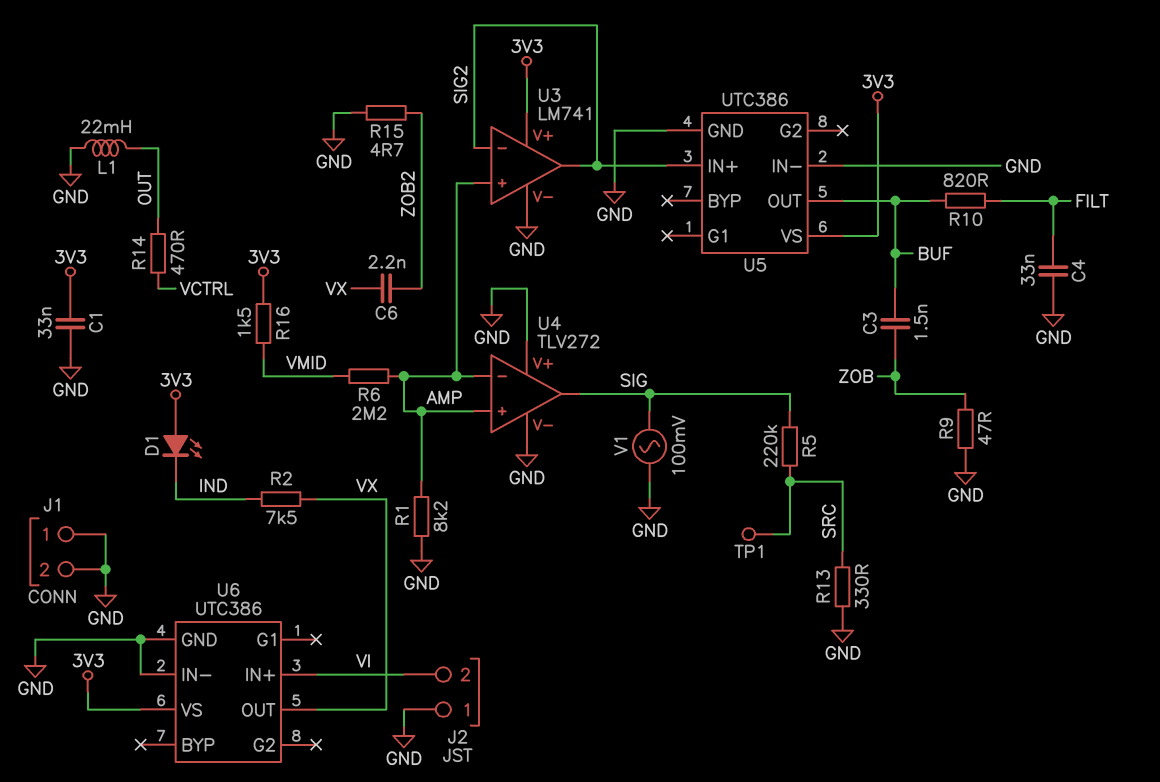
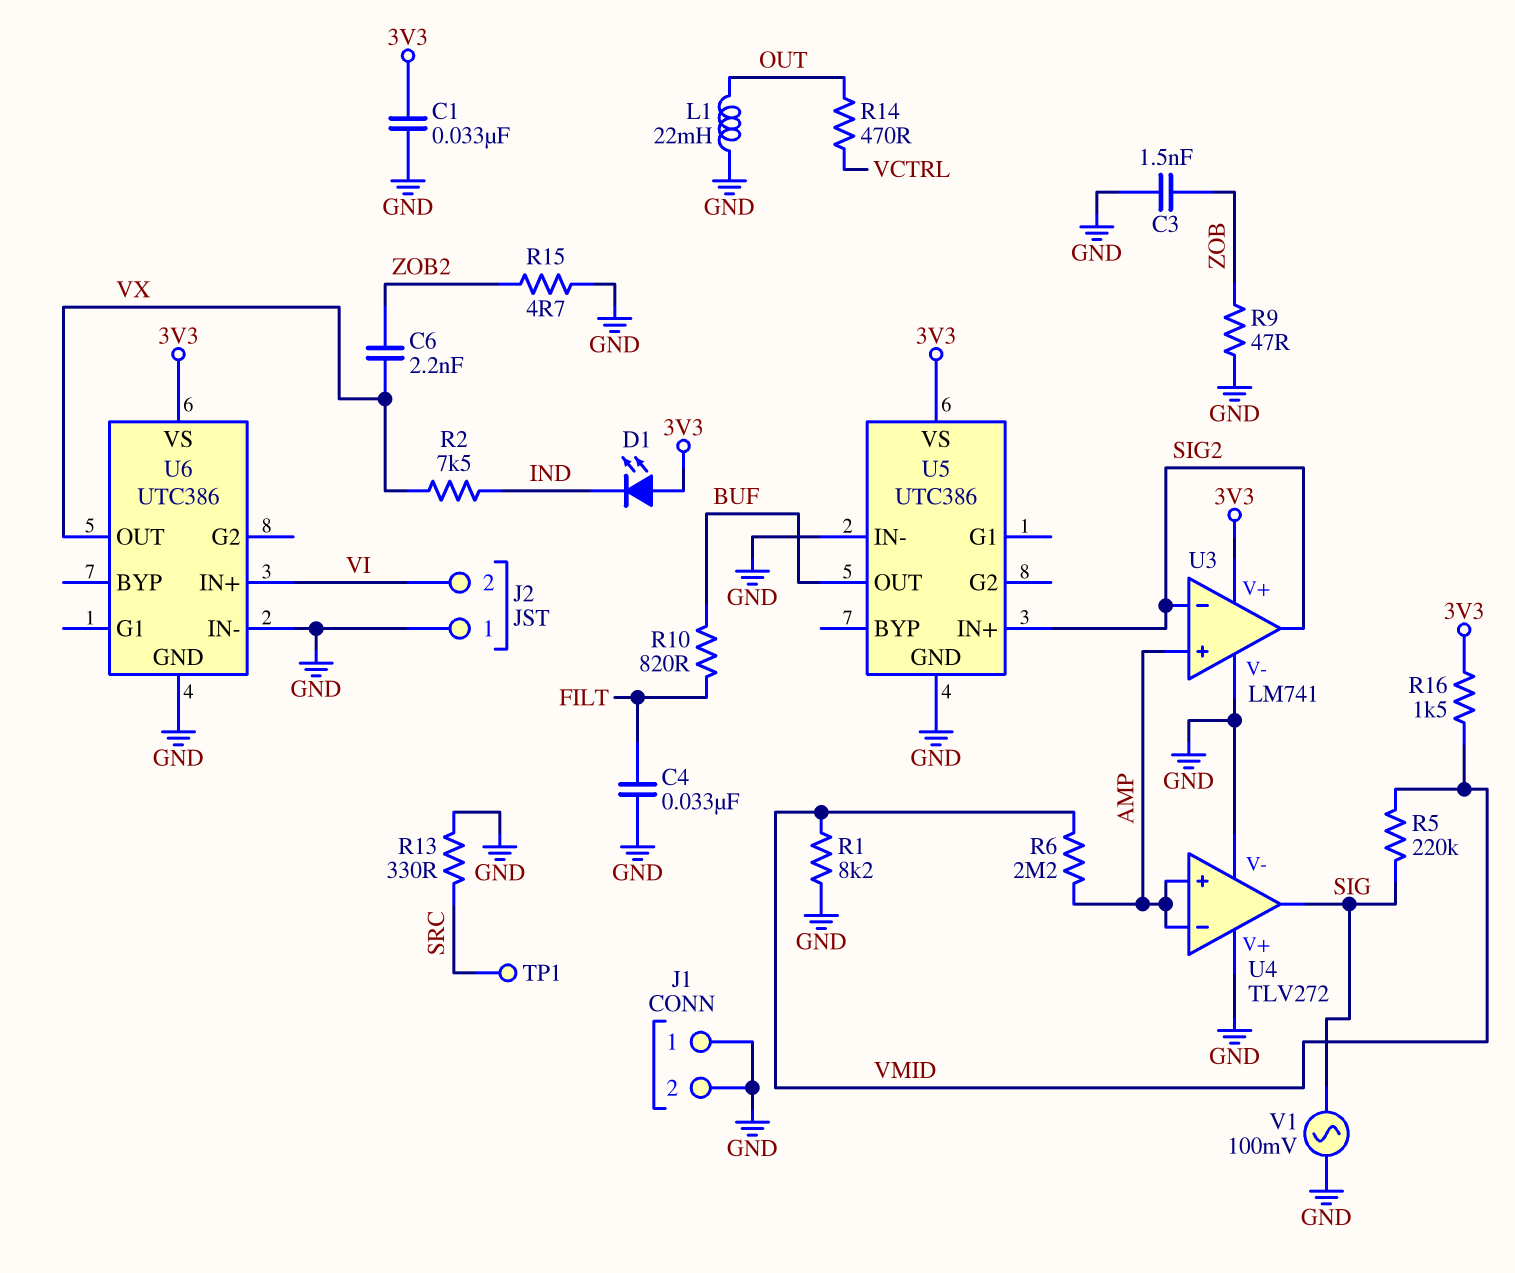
C3: 1.5nF (BUF, ZOB) -> 1.5nF (GND, ZOB)
R1: 8.2k (AMP, GND) -> 8.2k (GND, VMID)
R5: 220k (SIG, SRC) -> 220k (SIG, VMID)

